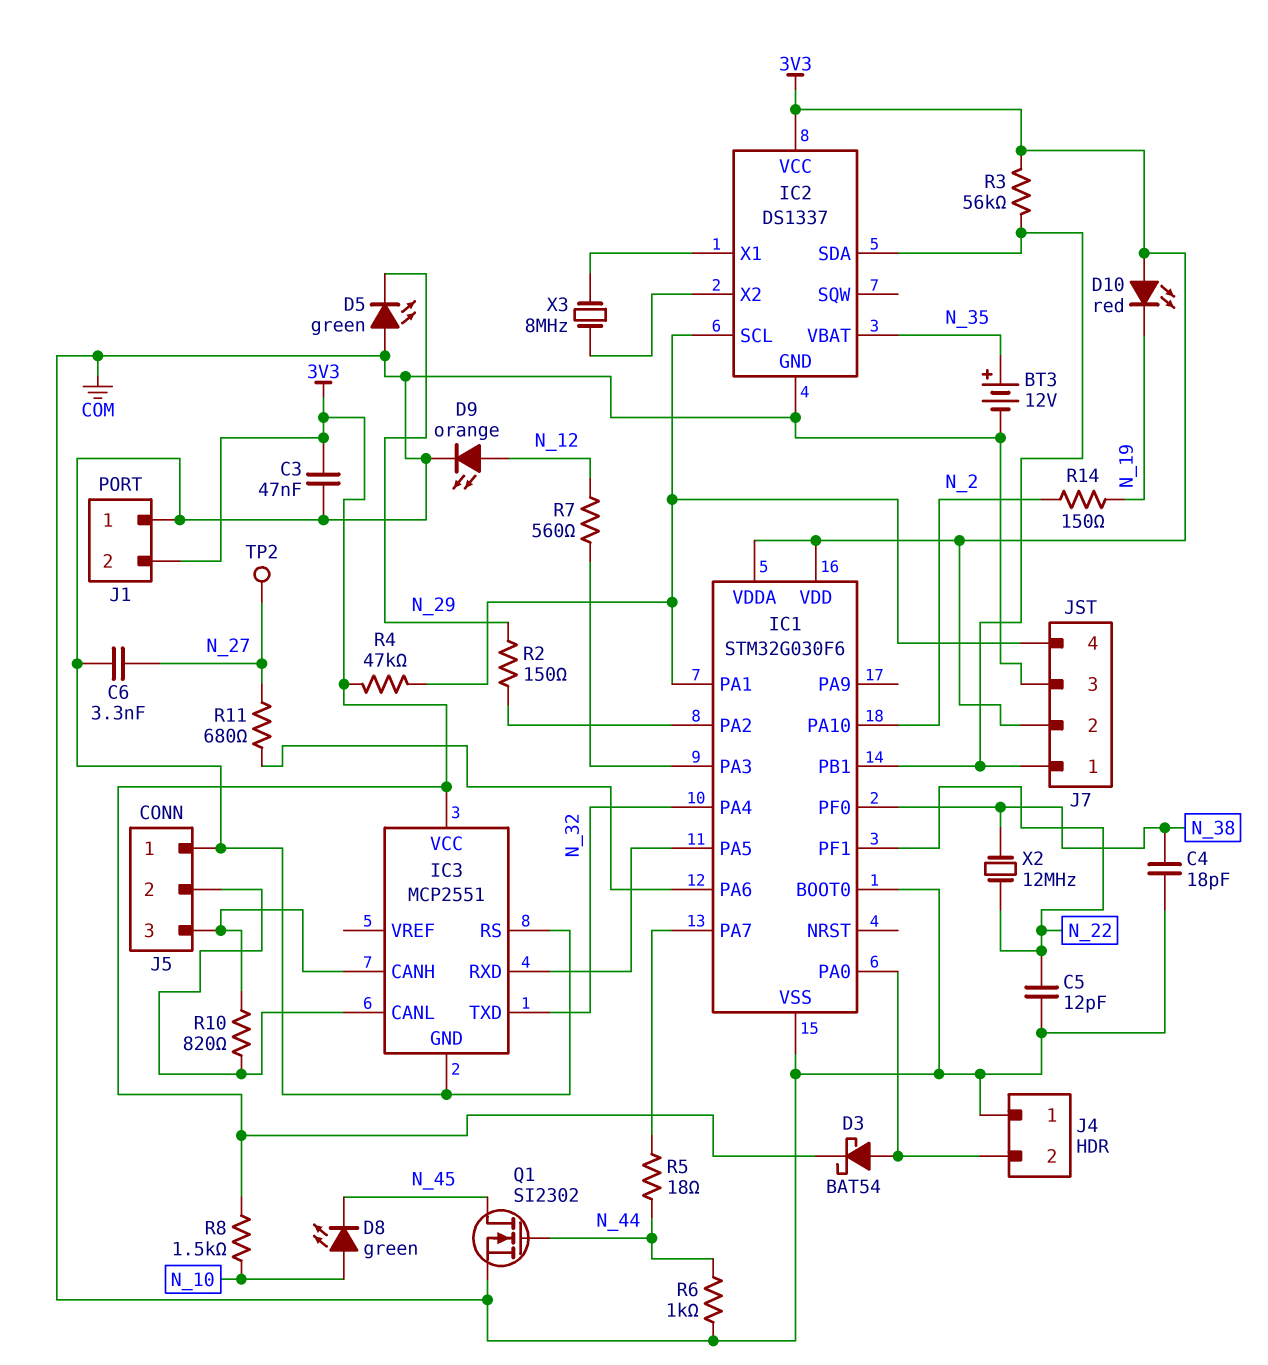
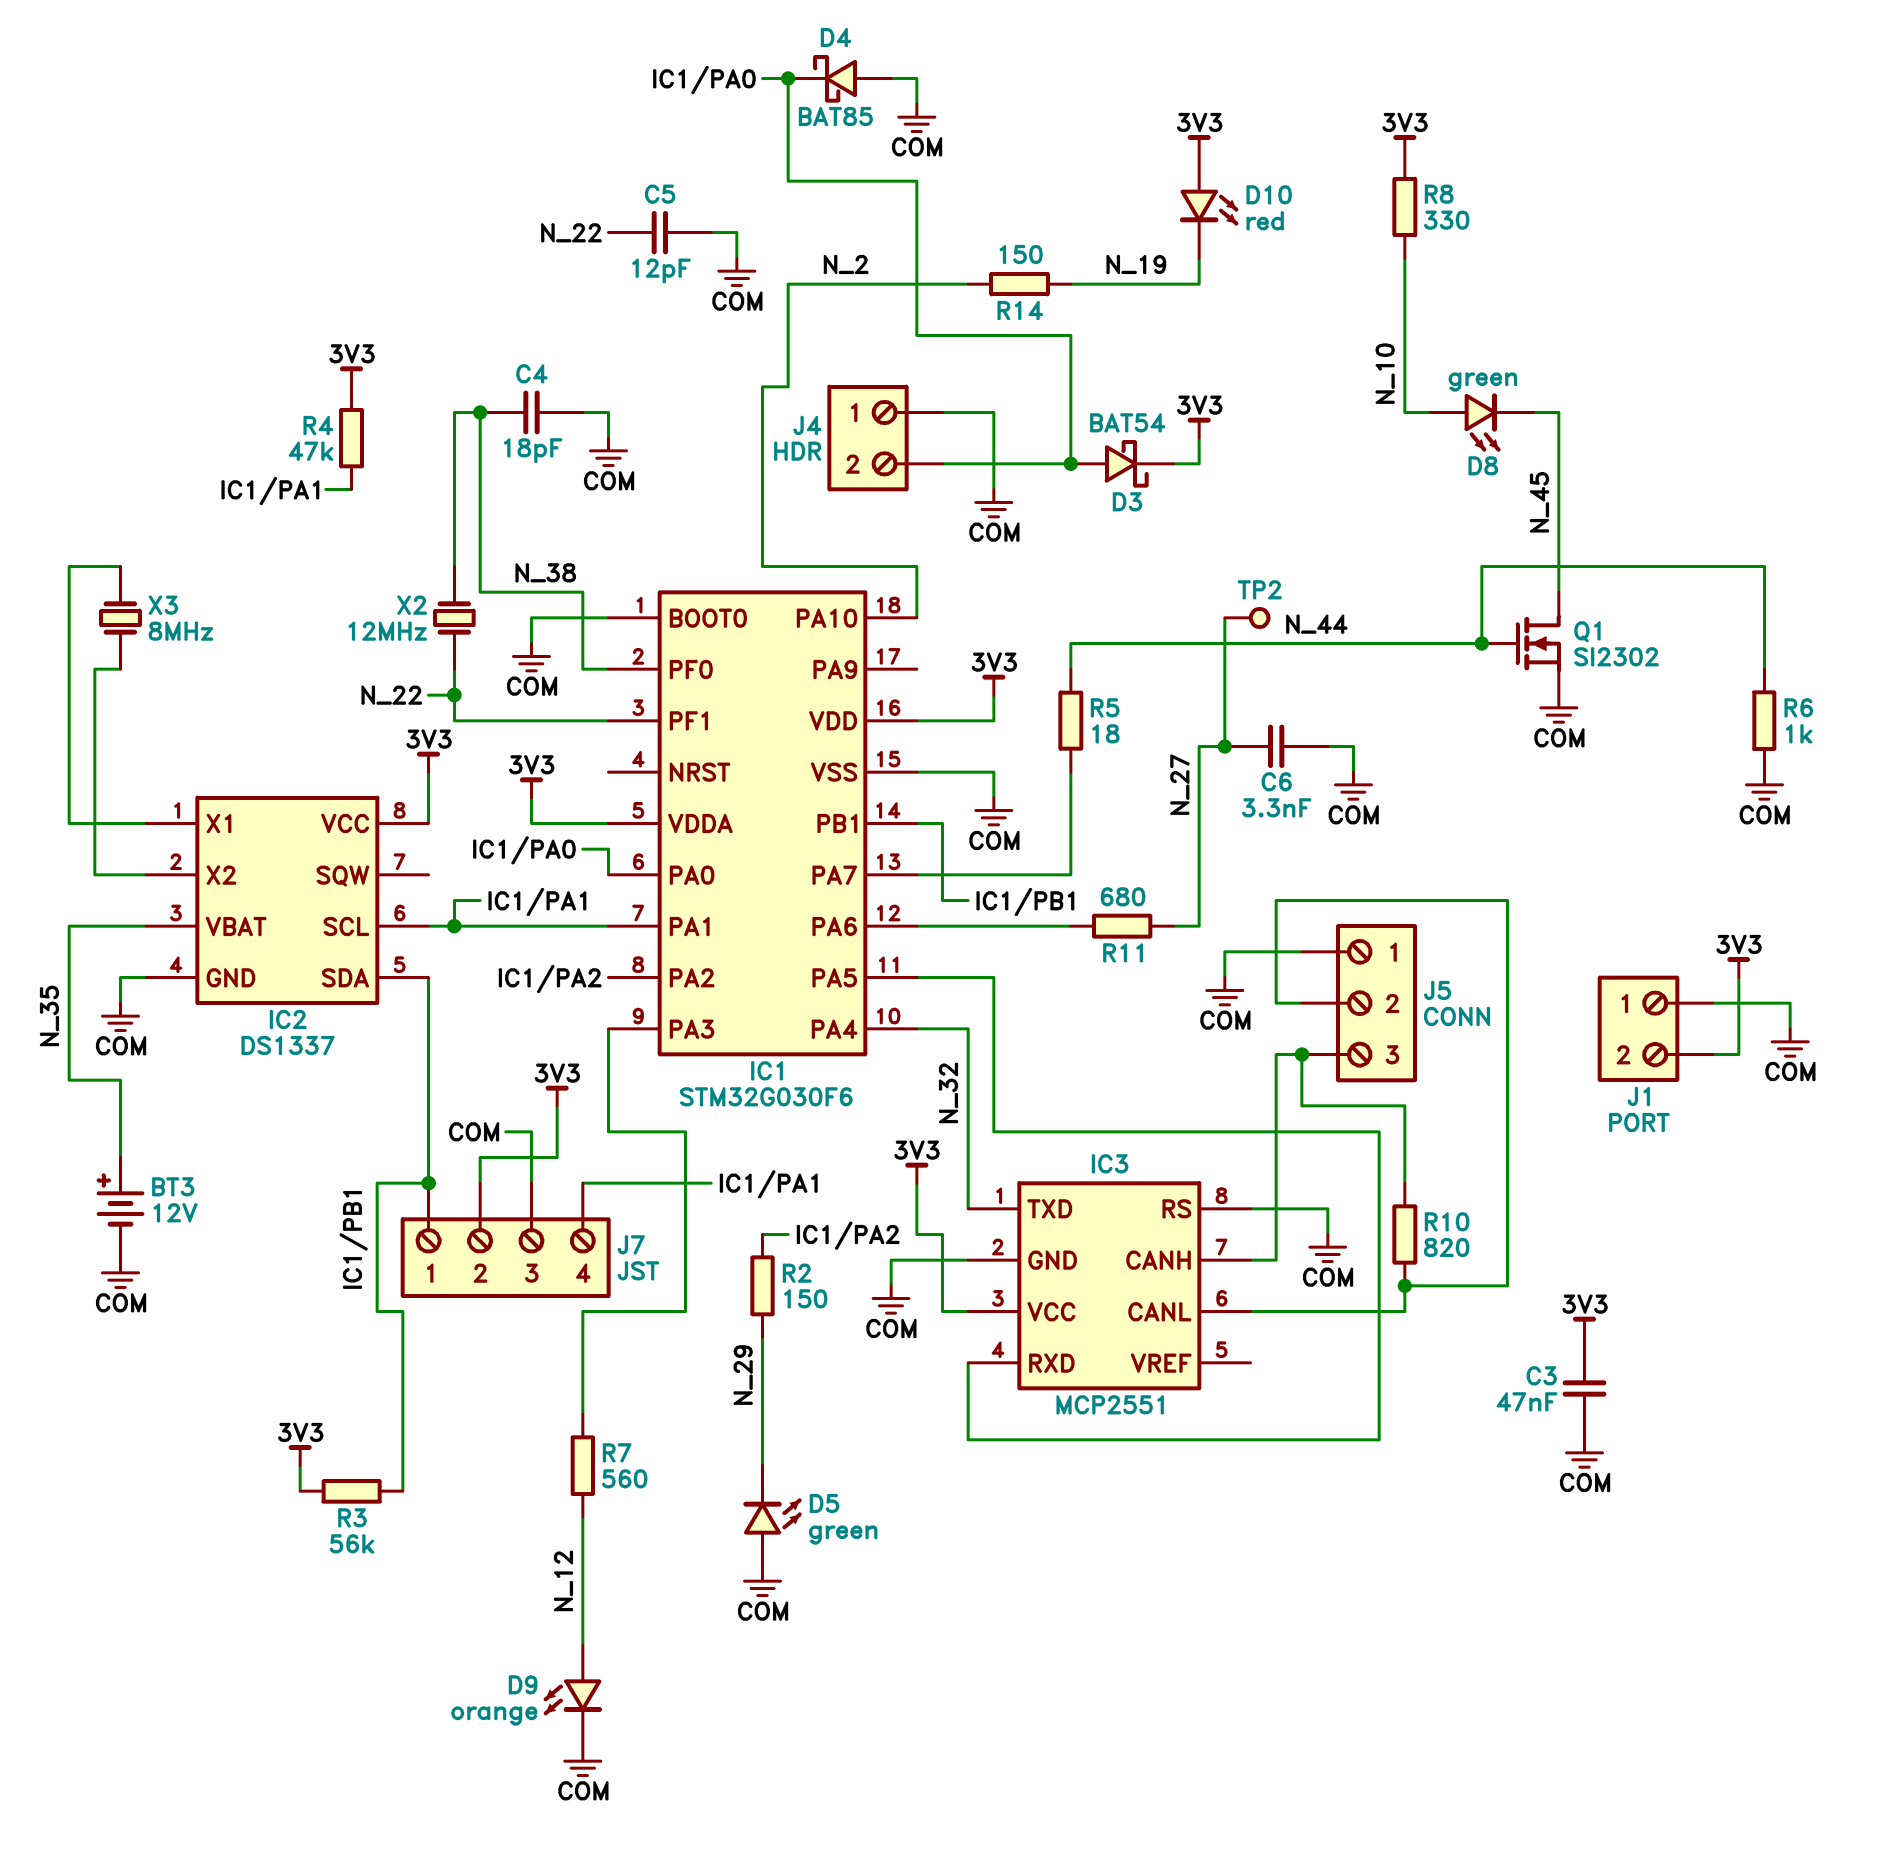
D4: none -> schottky BAT85 (A COM, K IC1/PA0)
R8: 1.5k (3V3, N_10) -> 330 (3V3, N_10)

